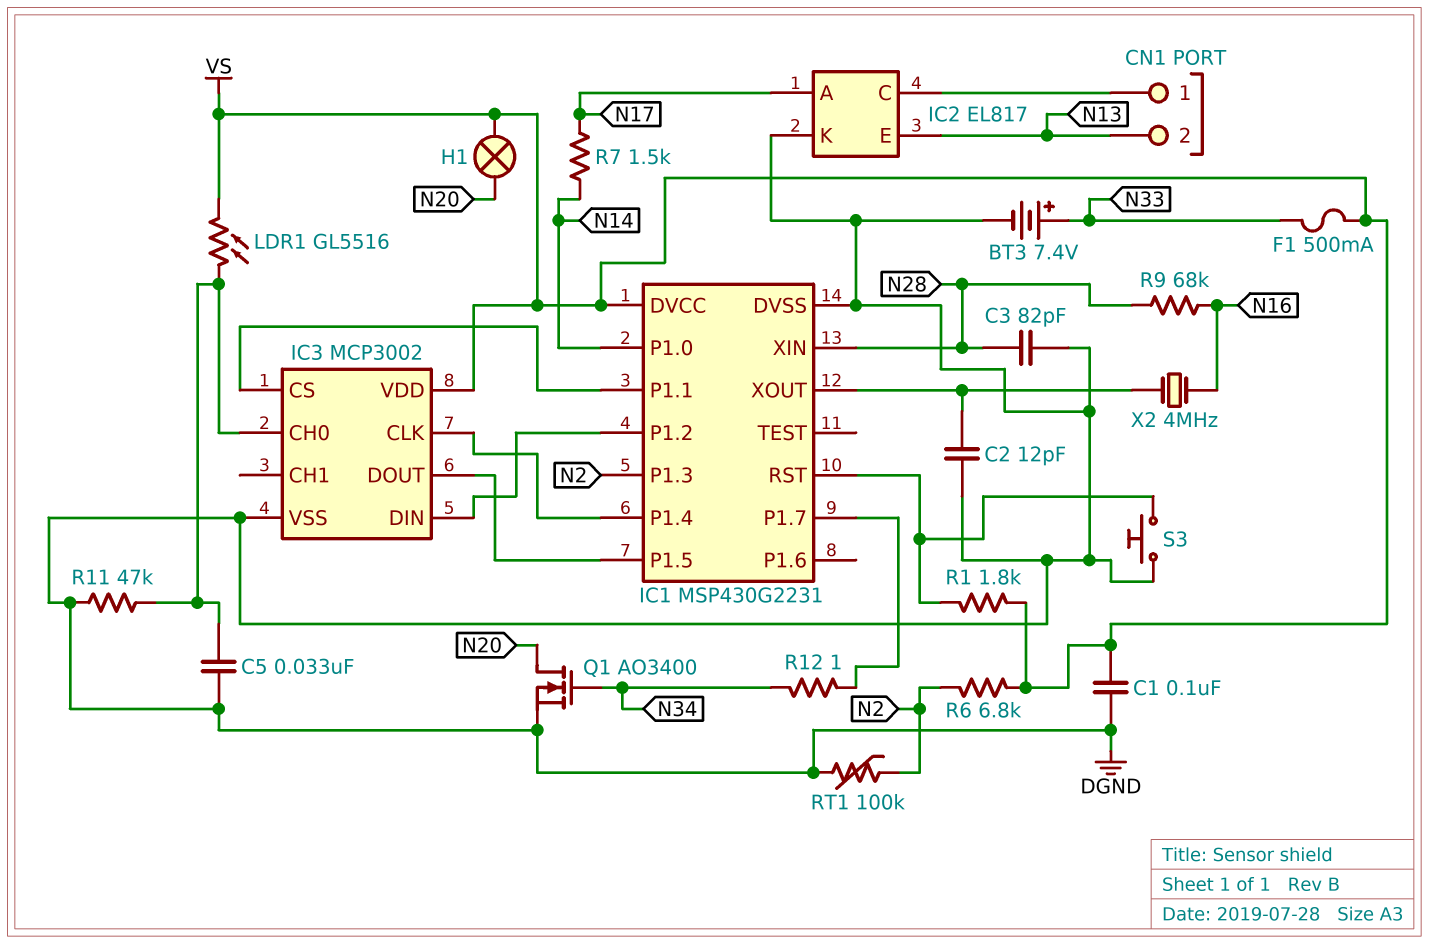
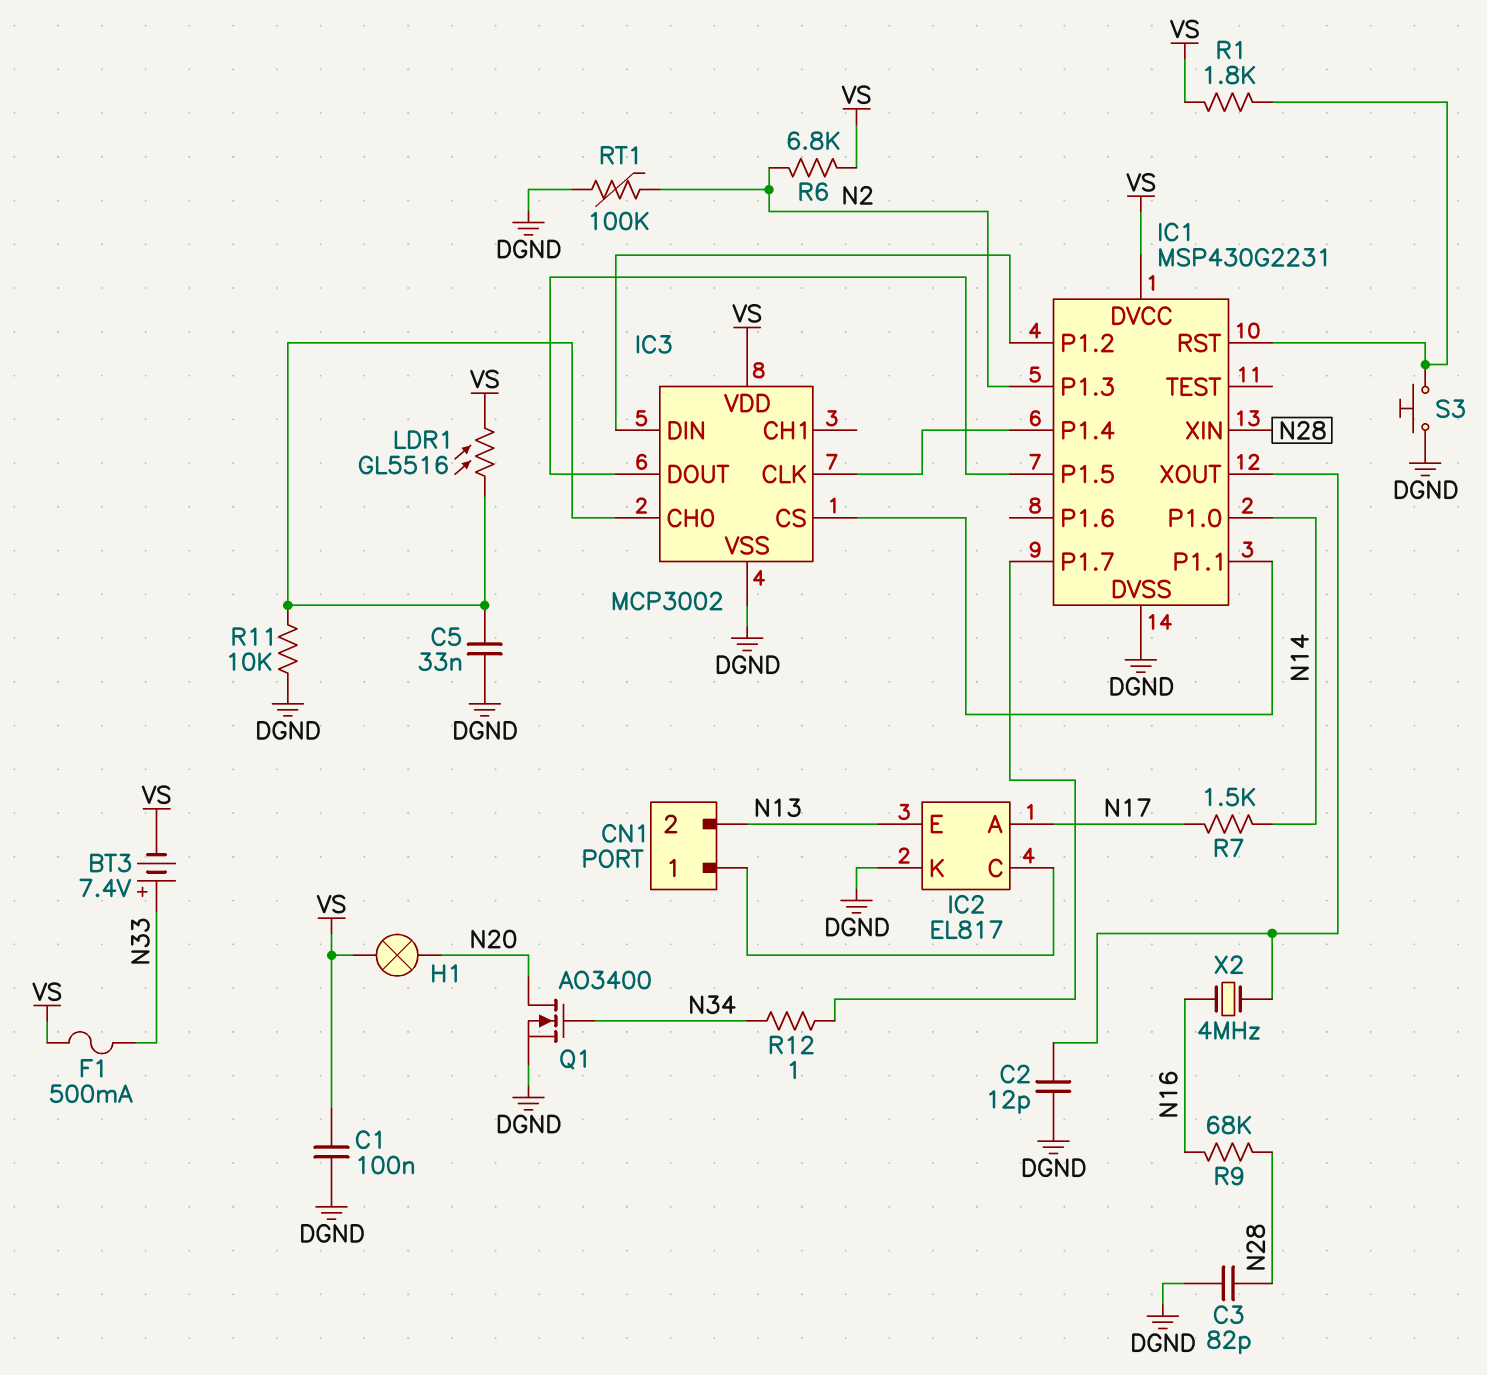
BT3: 7.4V (plus N33, minus DGND) -> 7.4V (plus N33, minus VS)
R11: 47k (DGND, IC3/CH0) -> 10k (DGND, IC3/CH0)

